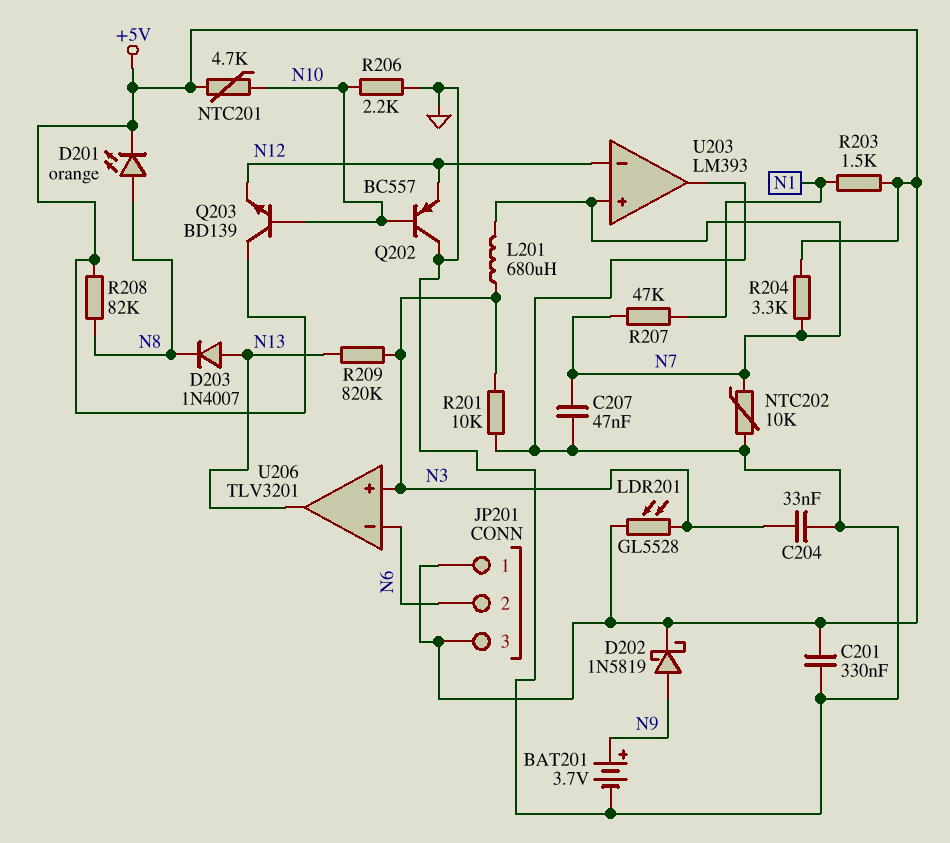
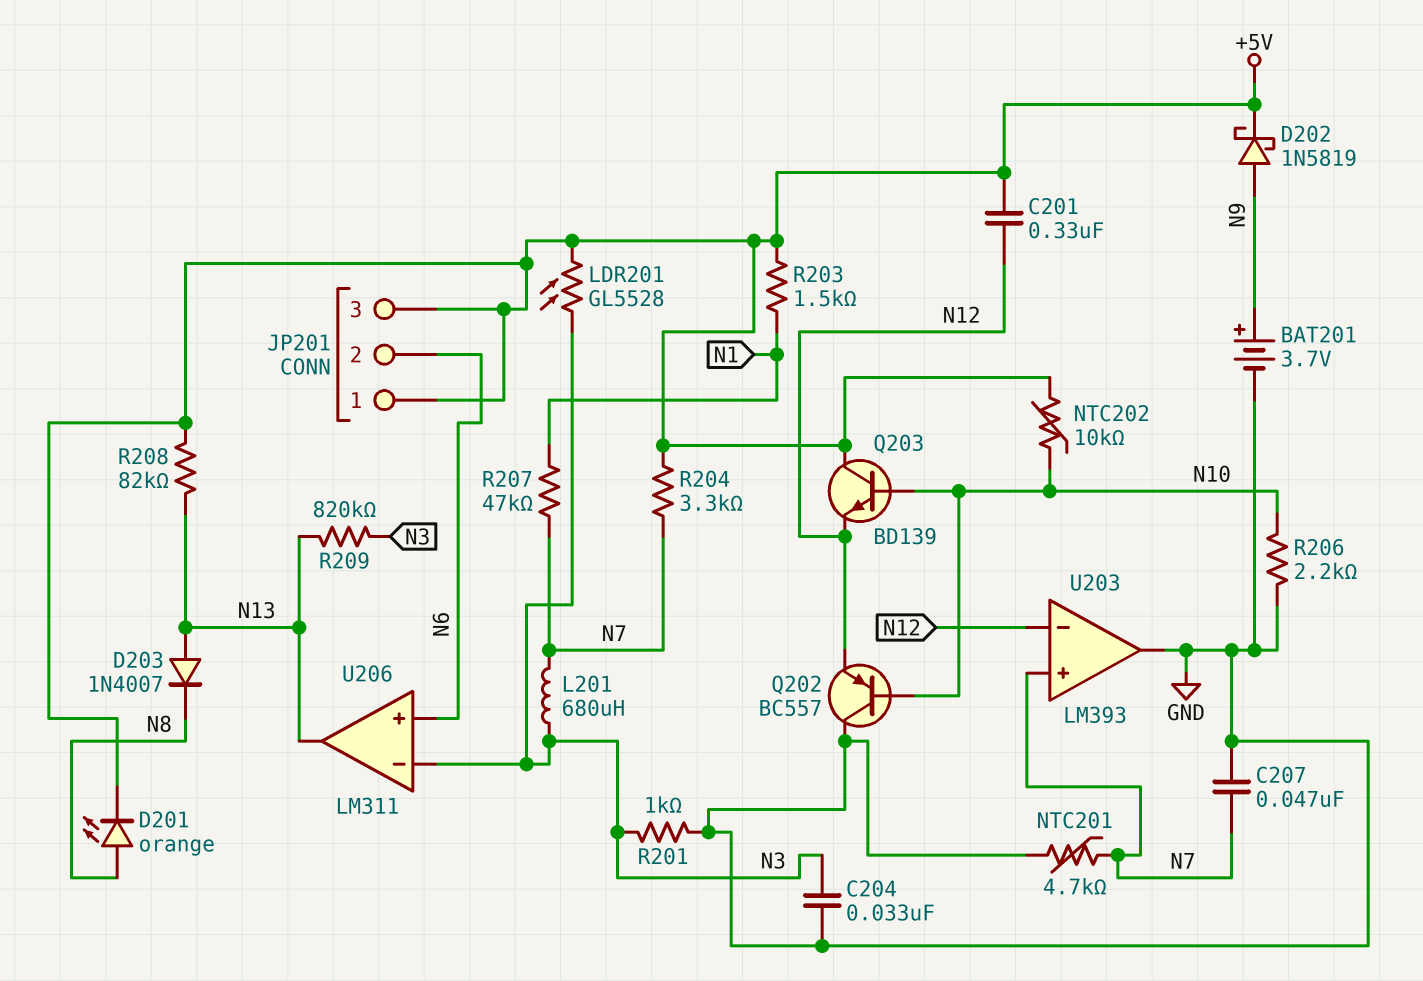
C201: 330nF (+5V, GND) -> 330nF (+5V, N12)
NTC201: 4.7k (+5V, N10) -> 4.7k (GND, N7)
NTC202: 10k (GND, N7) -> 10k (+5V, N10)
R201: 10k (GND, N3) -> 1k (GND, N3)
R208: 82k (+5V, N8) -> 82k (+5V, N13)
U206: TLV3201 -> LM311
U206 pin in+: N3 -> N6
U206 pin in-: N6 -> N3

